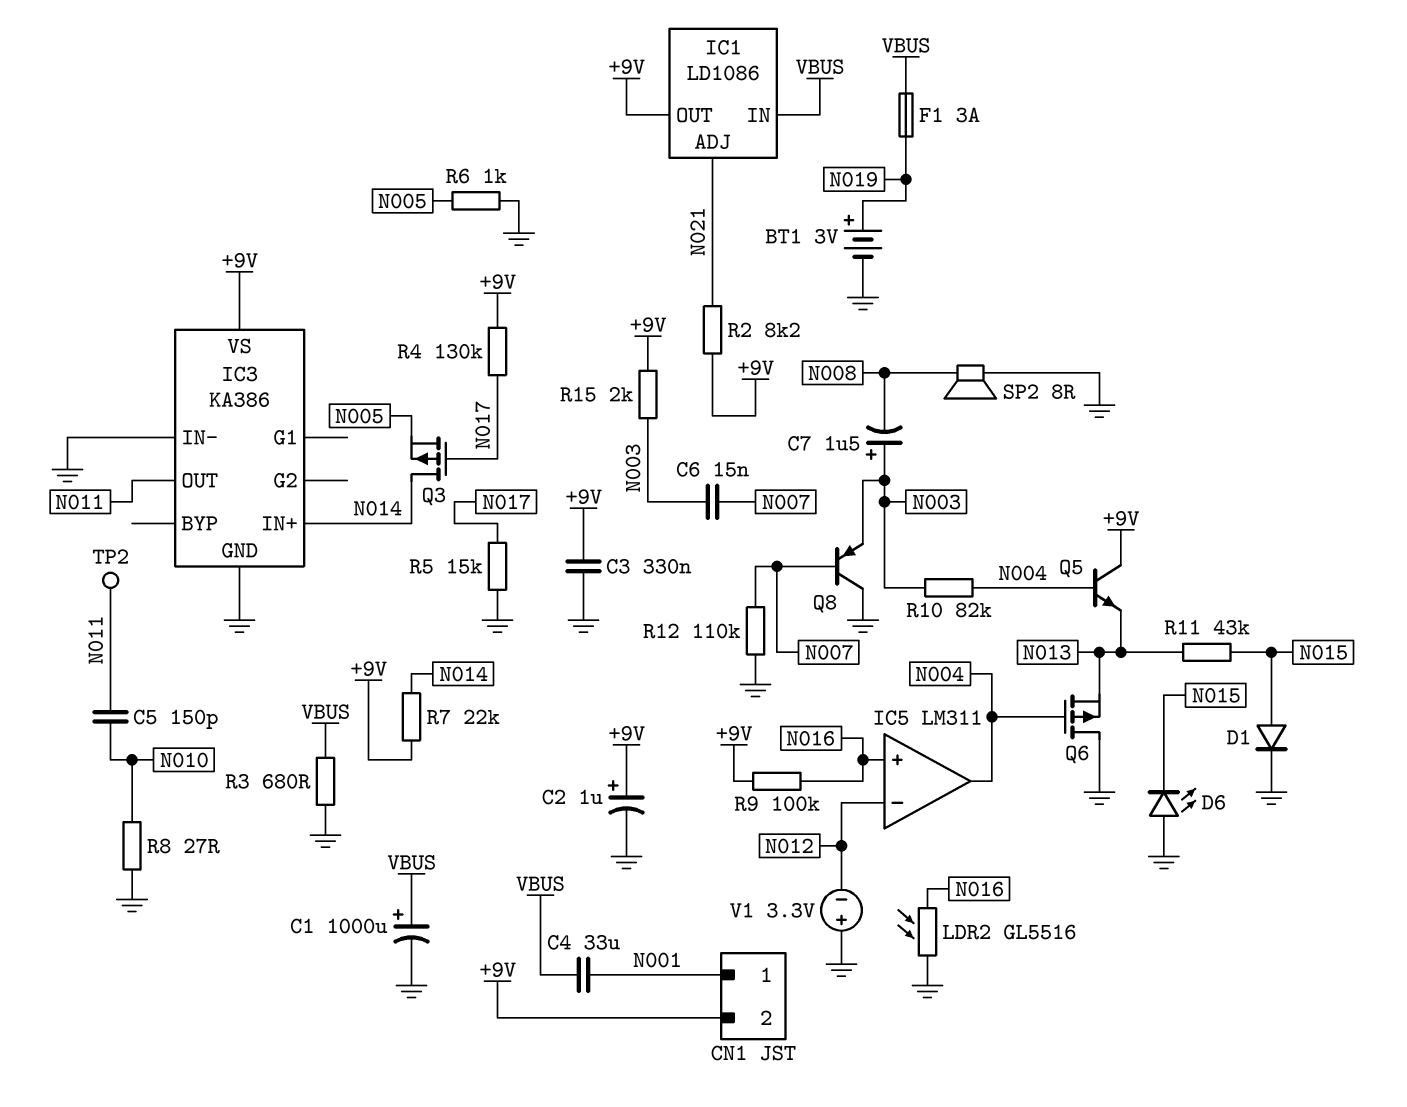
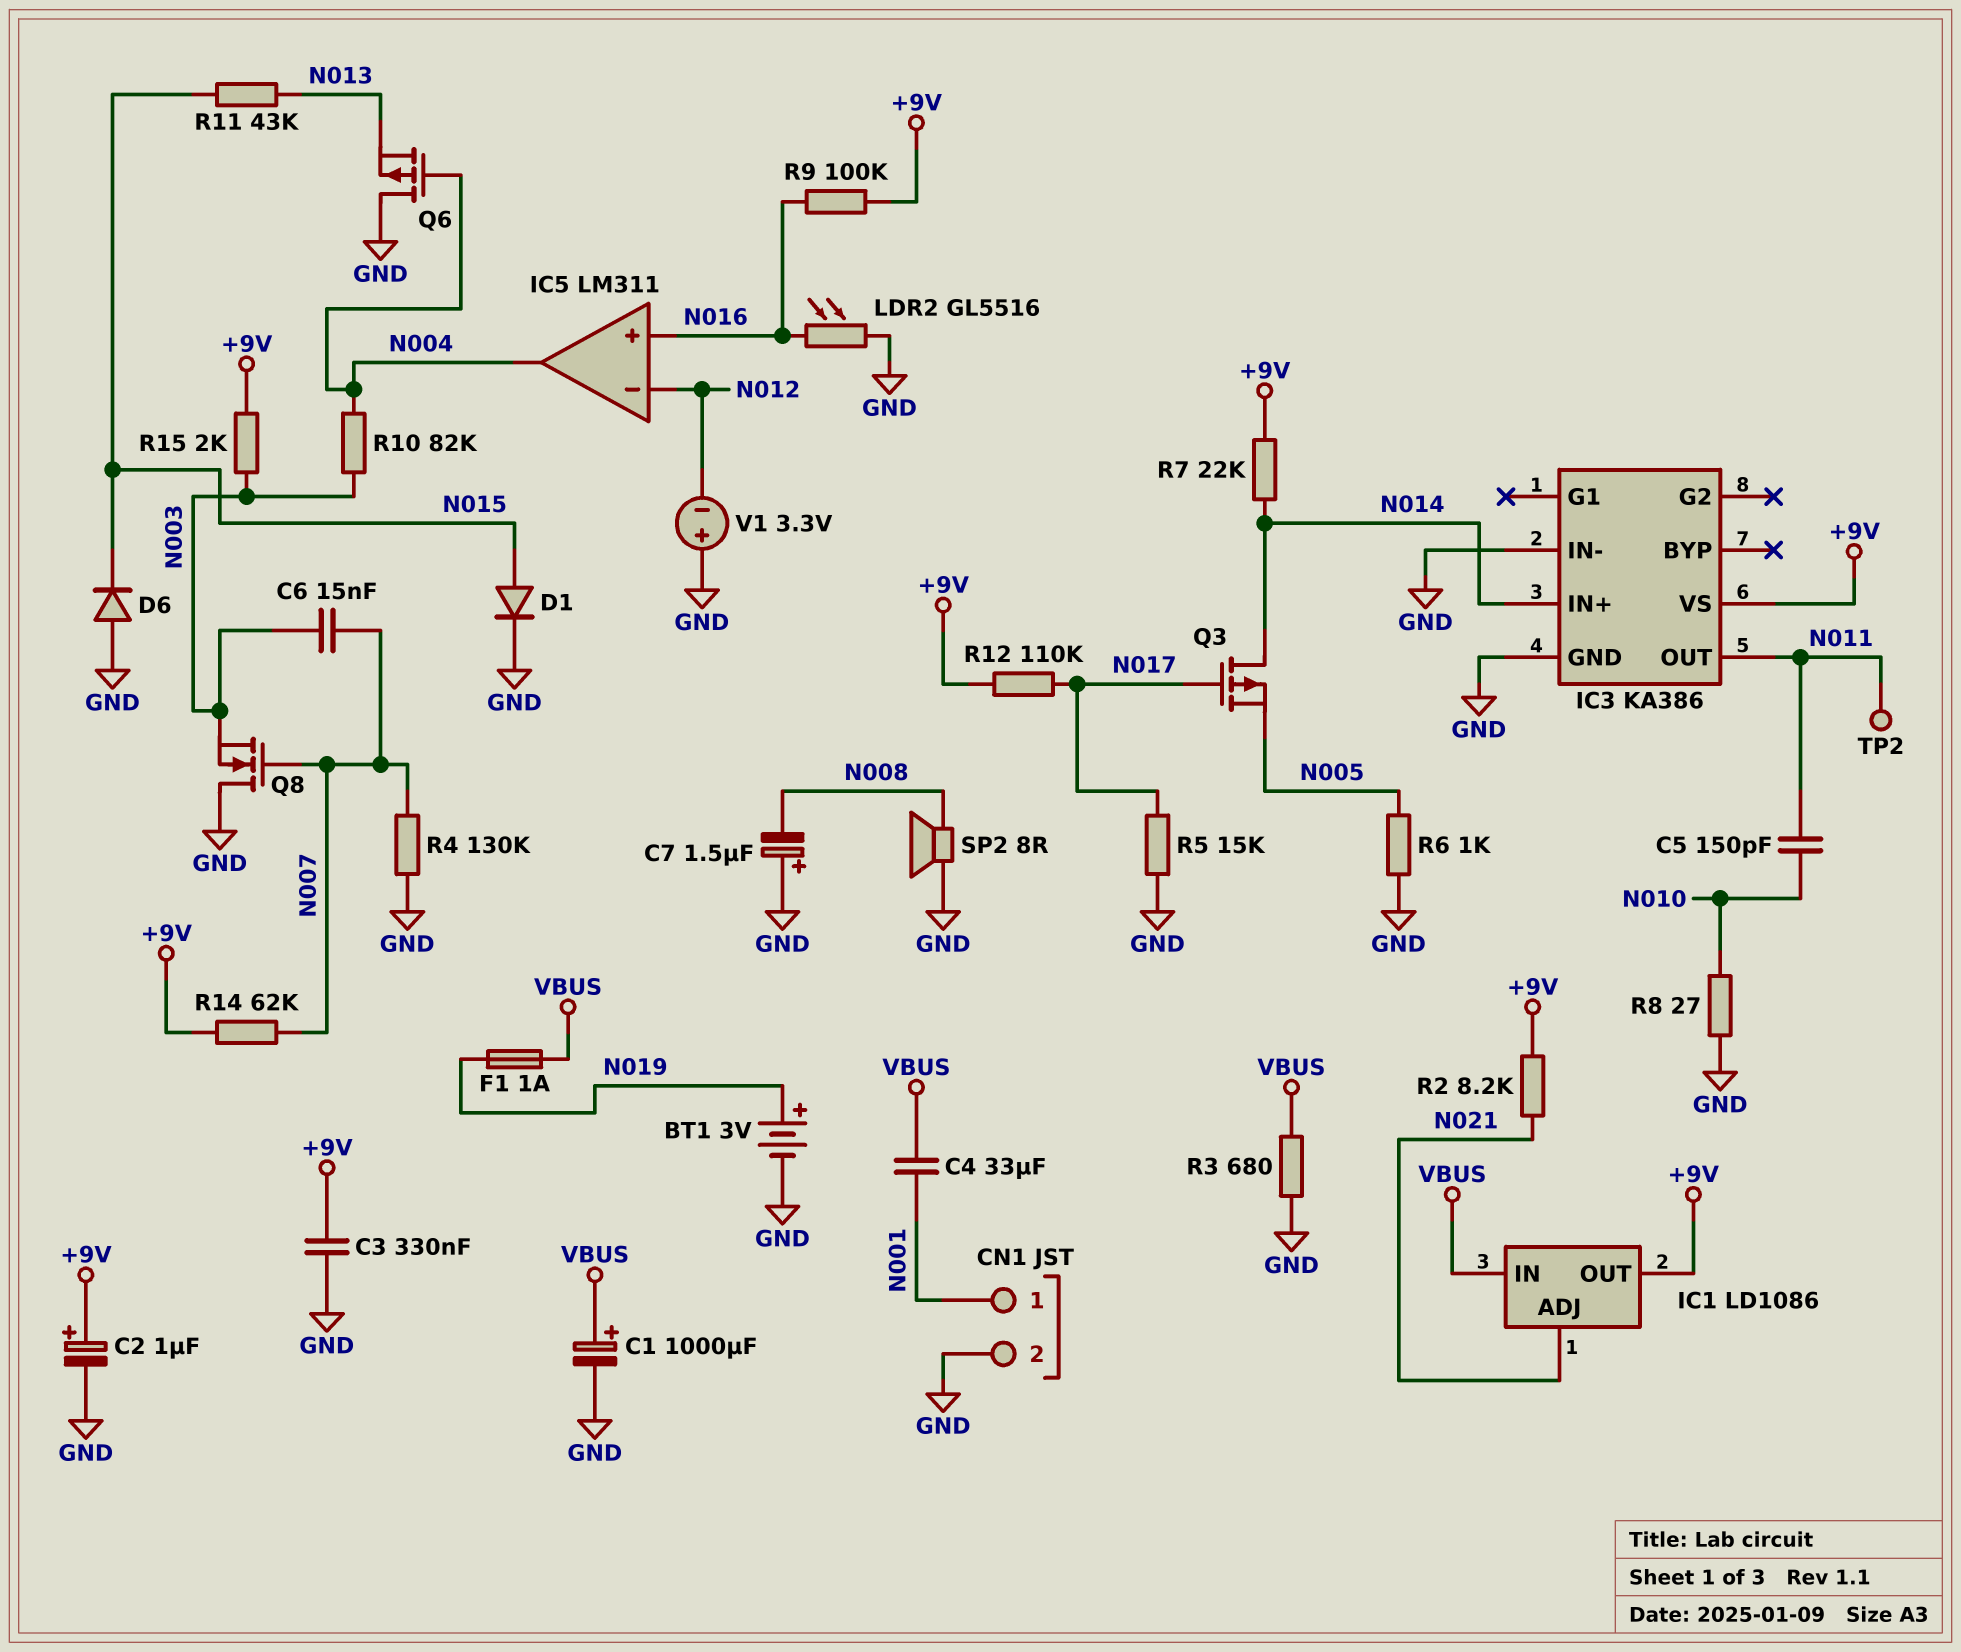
C7: 1.5uF (plus N003, minus N008) -> 1.5uF (plus GND, minus N008)
CN1 pin 2: +9V -> GND
D6: LED (A GND, K N015) -> diode (A GND, K N015)
F1: 3A (N019, VBUS) -> 1A (N019, VBUS)
Q5: NPN (B N004, C +9V, E N013) -> none
Q8: PNP (B N007, C GND, E N003) -> NMOS (G N007, D GND, S N003)
R4: 130k (+9V, N017) -> 130k (GND, N007)
R12: 110k (GND, N007) -> 110k (+9V, N017)
R14: none -> 62k (+9V, N007)

